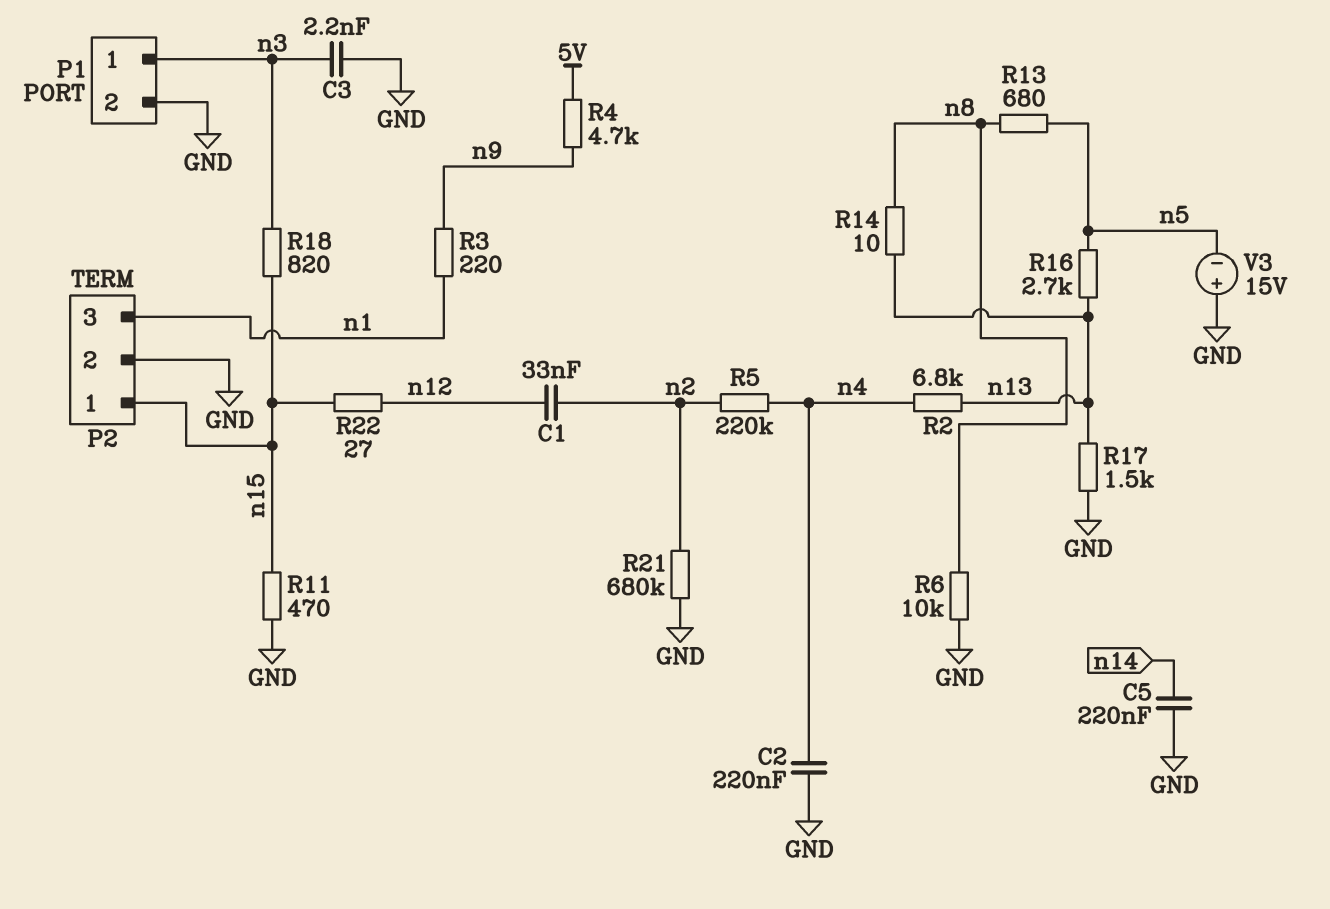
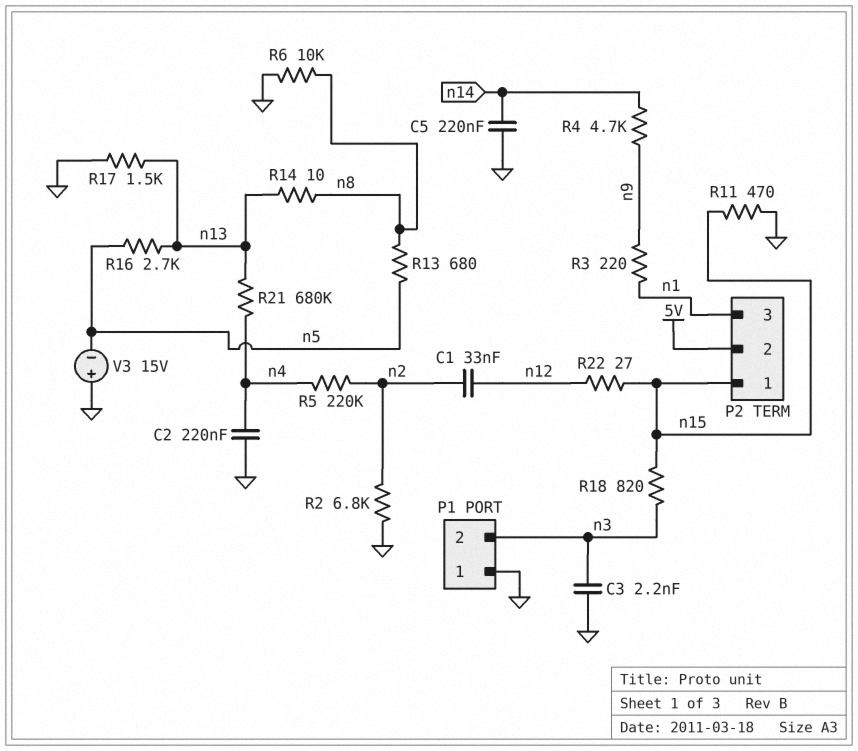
P1 pin 1: n3 -> GND
P1 pin 2: GND -> n3
P2 pin 2: GND -> 5V
R2: 6.8k (n4, n13) -> 6.8k (GND, n2)
R4: 4.7k (5V, n9) -> 4.7k (n9, n14)
R21: 680k (GND, n2) -> 680k (n4, n13)

